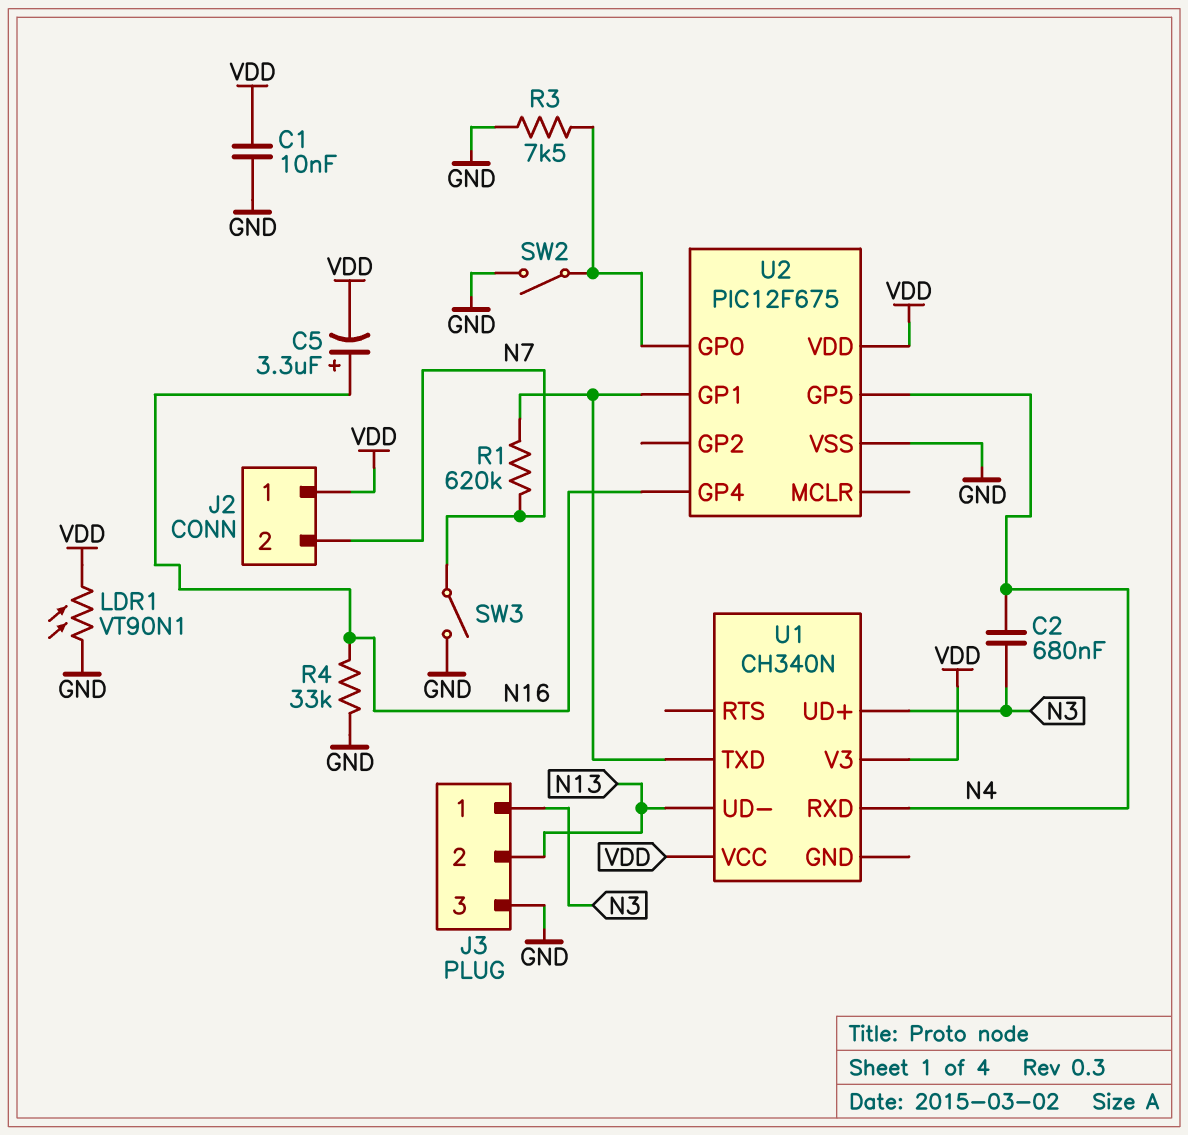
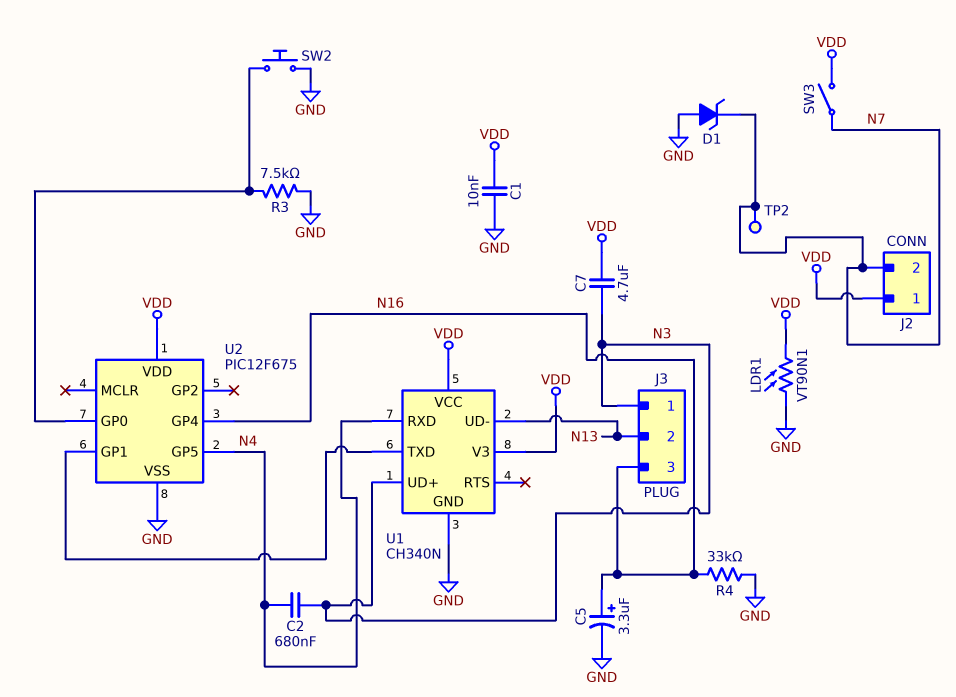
C5: 3.3uF (plus N16, minus VDD) -> 3.3uF (plus N16, minus GND)
C7: none -> 4.7uF (N3, VDD)
D1: none -> zener (A GND, K N7)
J3 pin 3: GND -> N16
R1: 620k (N7, U1/TXD) -> none
SW2: switch (GND, U2/GP0) -> button (GND, U2/GP0)
SW3: switch (GND, N7) -> switch (N7, VDD)
TP2: none -> test point (N7)
U1 pin GND: none -> GND

